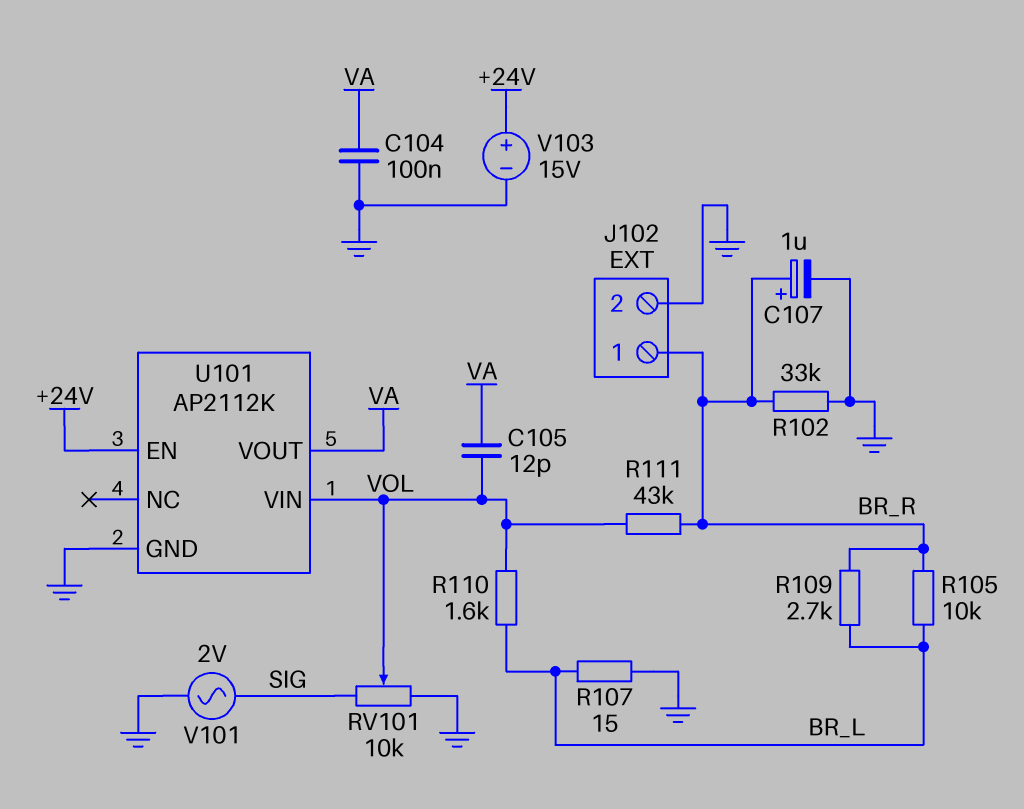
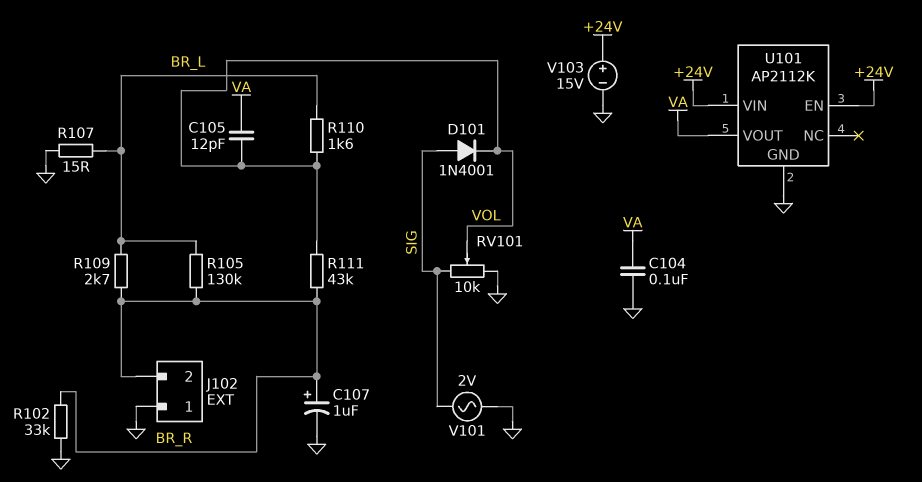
D101: none -> diode 1N4001 (A SIG, K VOL)
J102 pin 1: BR_R -> GND
J102 pin 2: GND -> BR_R
R105: 10k (BR_L, BR_R) -> 130k (BR_L, BR_R)
U101 pin VIN: VOL -> +24V

